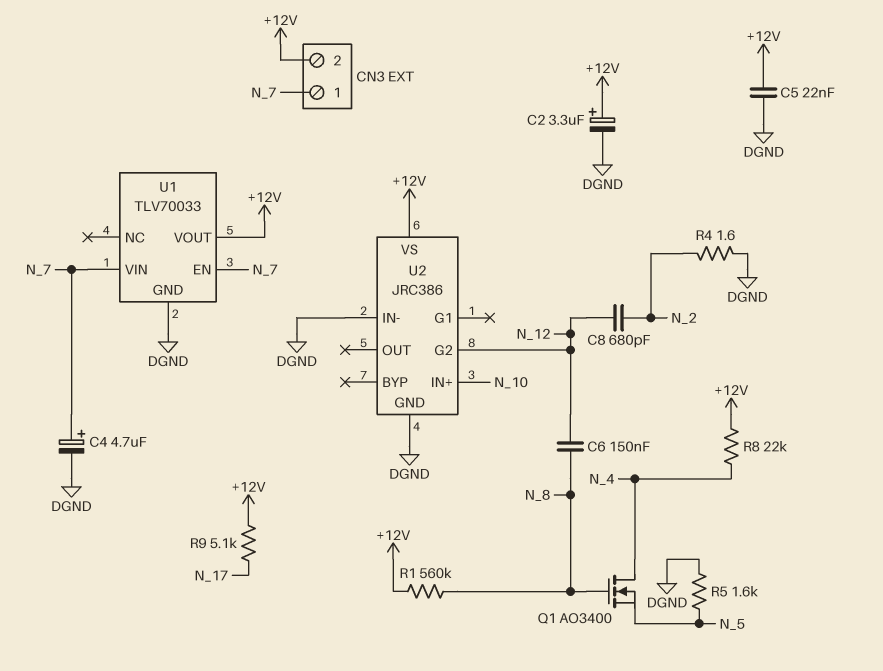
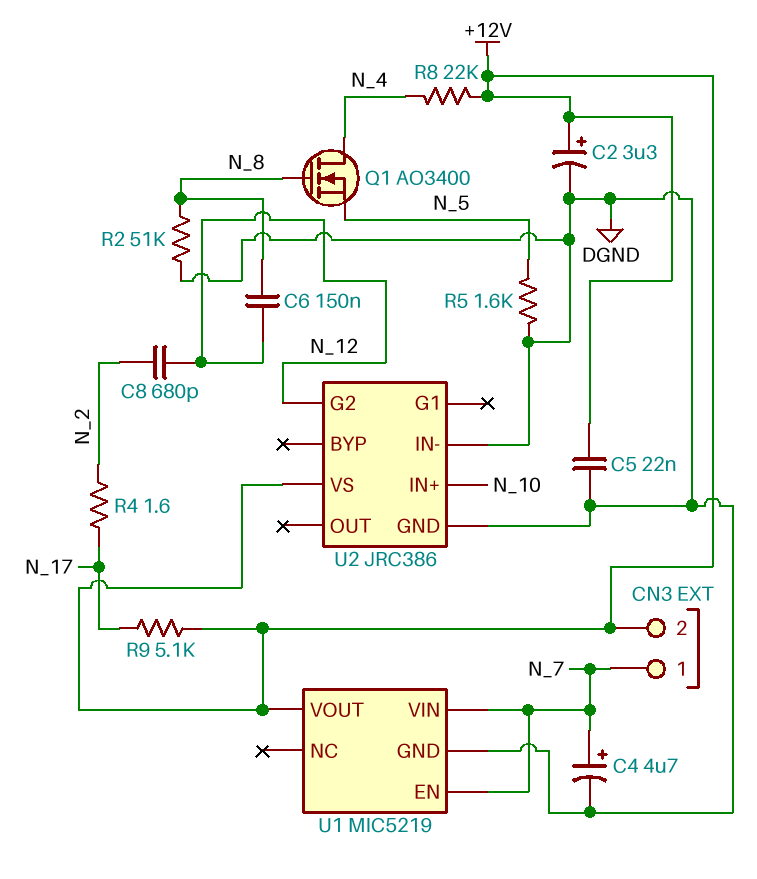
R1: 560k (+12V, N_8) -> none
R2: none -> 51k (DGND, N_8)
R4: 1.6 (DGND, N_2) -> 1.6 (N_2, N_17)
U1: TLV70033 -> MIC5219

